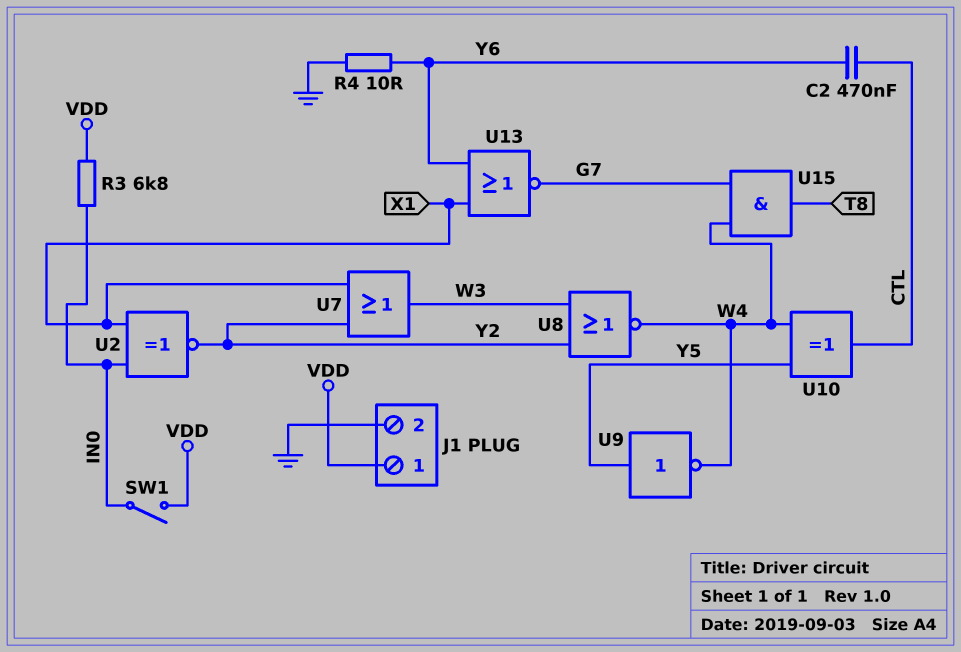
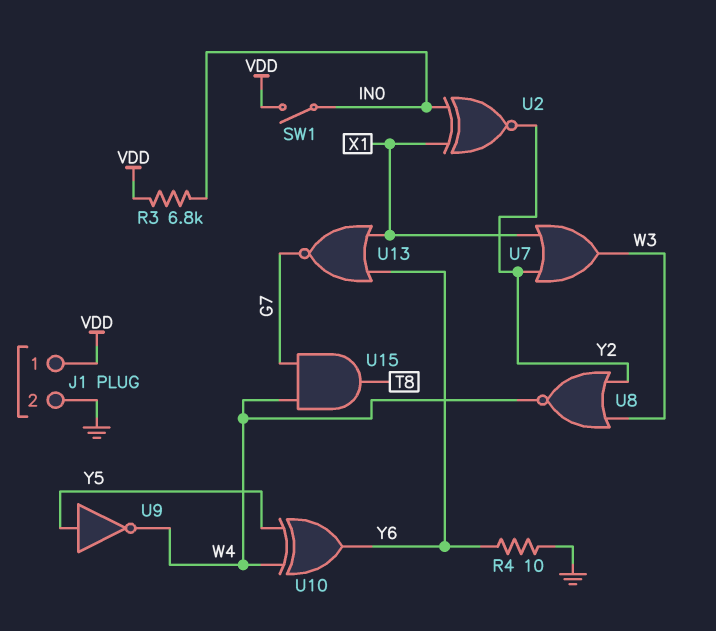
C2: 470nF (CTL, Y6) -> none
U10: XOR (in W4, in Y5, out CTL) -> XOR (in W4, in Y5, out Y6)

